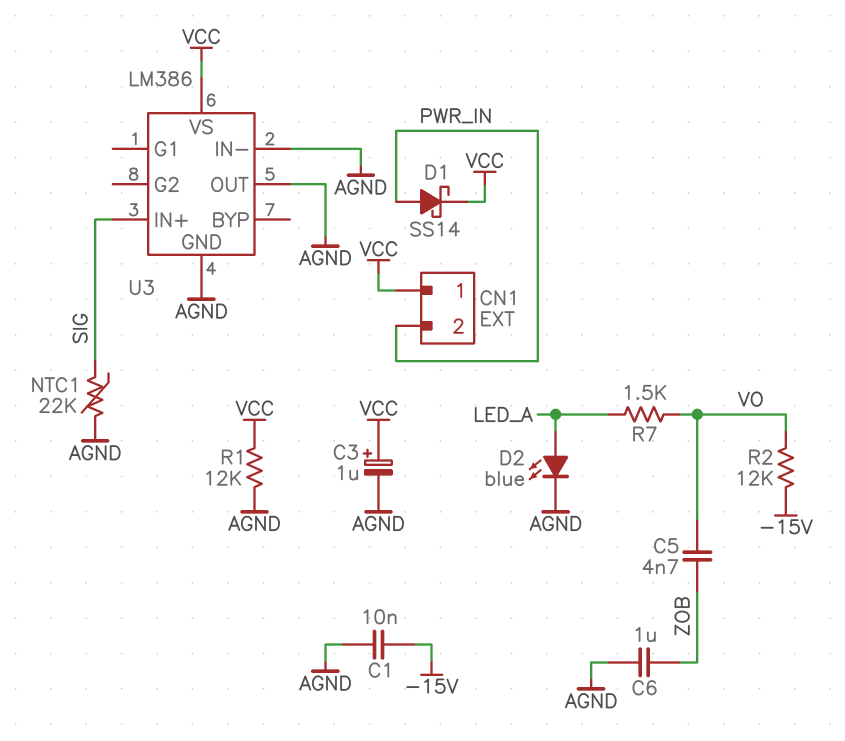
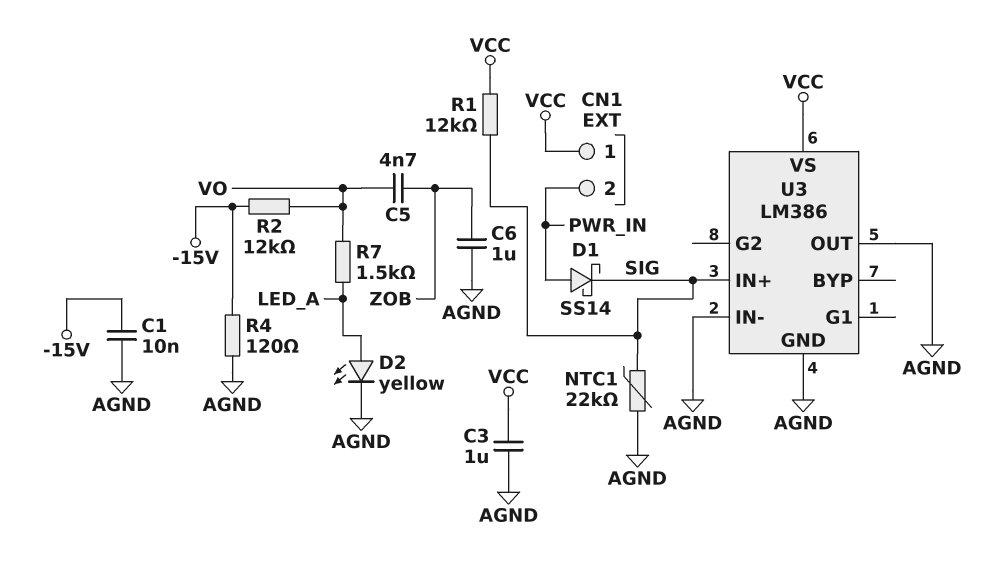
C3: 1uF (plus VCC, minus AGND) -> 1uF (AGND, VCC)
D1: schottky SS14 (A PWR_IN, K VCC) -> schottky SS14 (A PWR_IN, K SIG)
D2: LED blue (A LED_A, K AGND) -> LED yellow (A LED_A, K AGND)
R1: 12k (AGND, VCC) -> 12k (SIG, VCC)
R4: none -> 120 (-15V, AGND)

